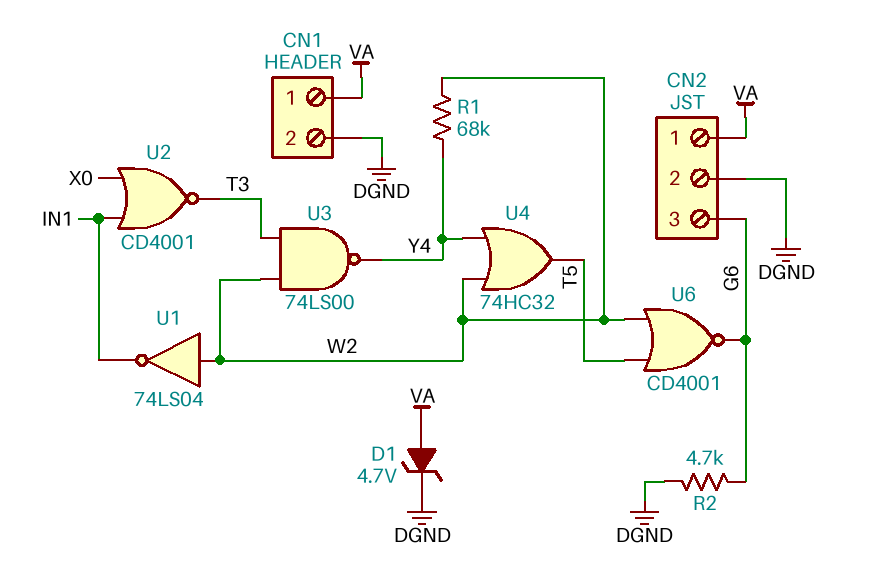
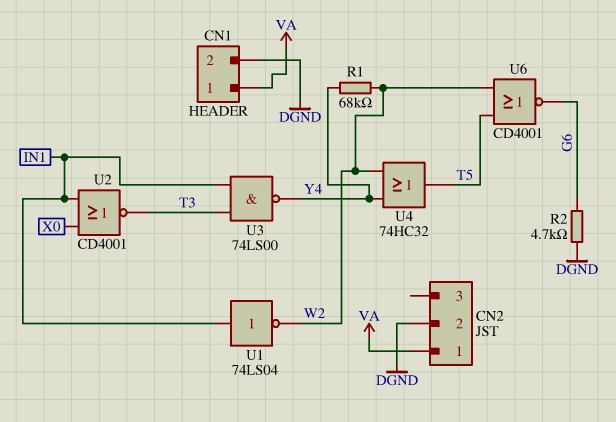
CN2 pin 3: G6 -> none
D1: zener 4.7V (A VA, K DGND) -> none
U1: NOT 74LS04 (in W2, out IN1) -> NOT 74LS04 (in IN1, out W2)
U3: NAND 74LS00 (in T3, in W2, out Y4) -> NAND 74LS00 (in IN1, in T3, out Y4)

